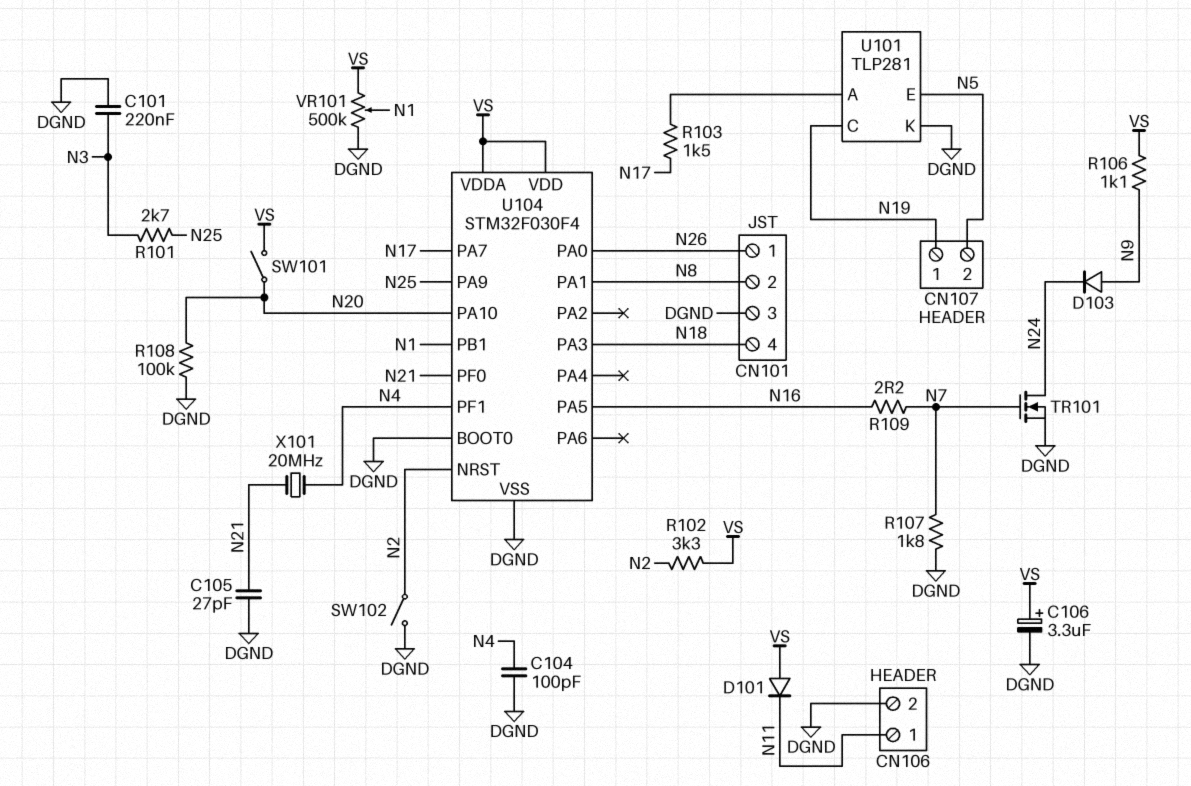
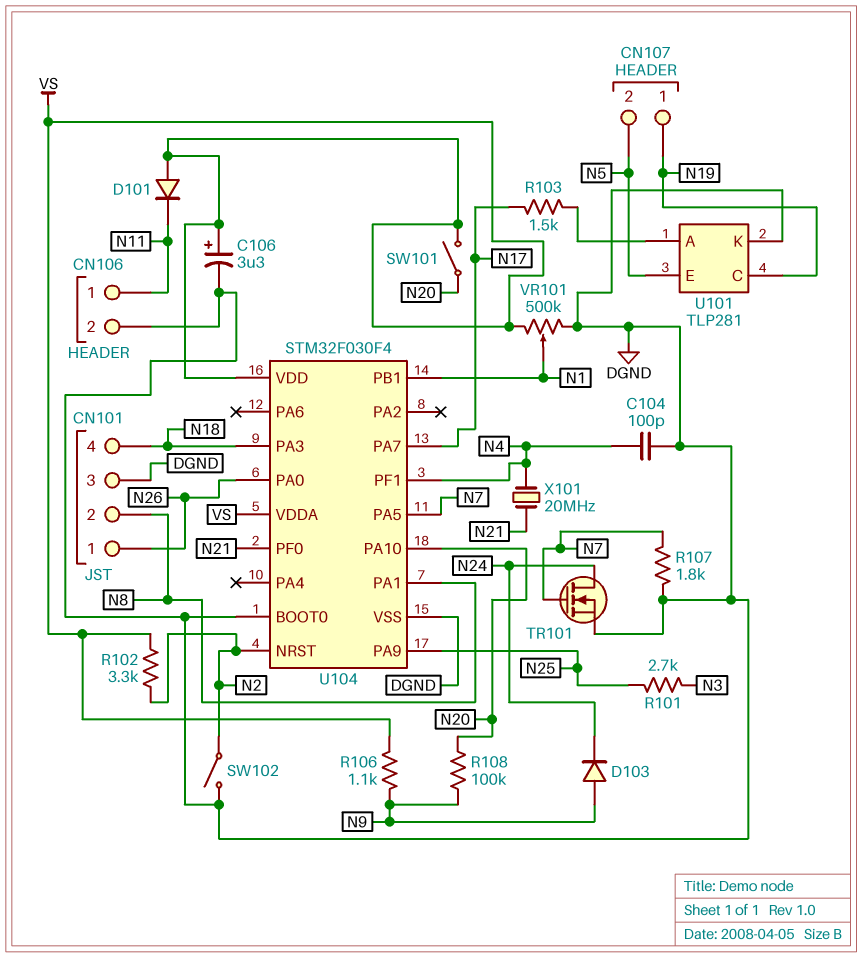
C101: 220nF (DGND, N3) -> none
C105: 27pF (DGND, N21) -> none
R108: 100k (DGND, N20) -> 100k (N9, N20)
R109: 2.2 (N7, N16) -> none
U104 pin PA5: N16 -> N7

